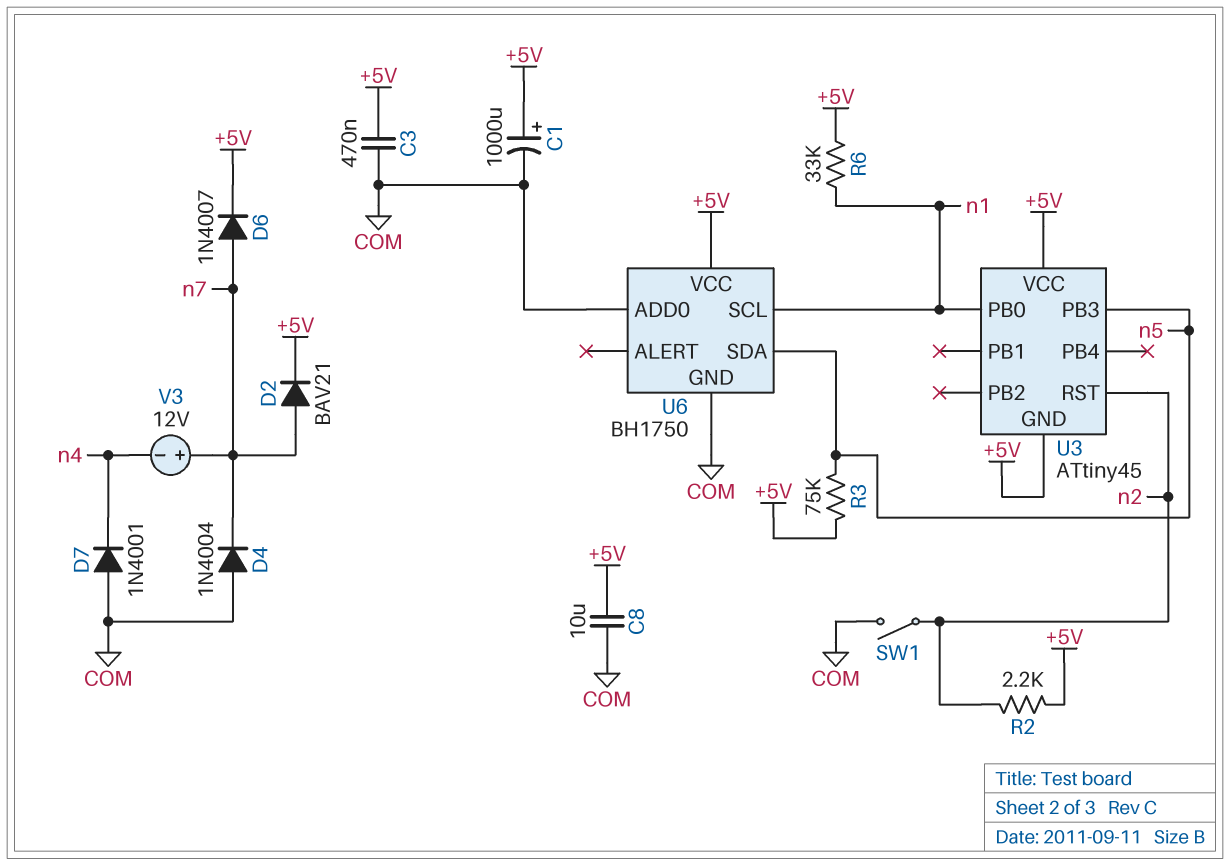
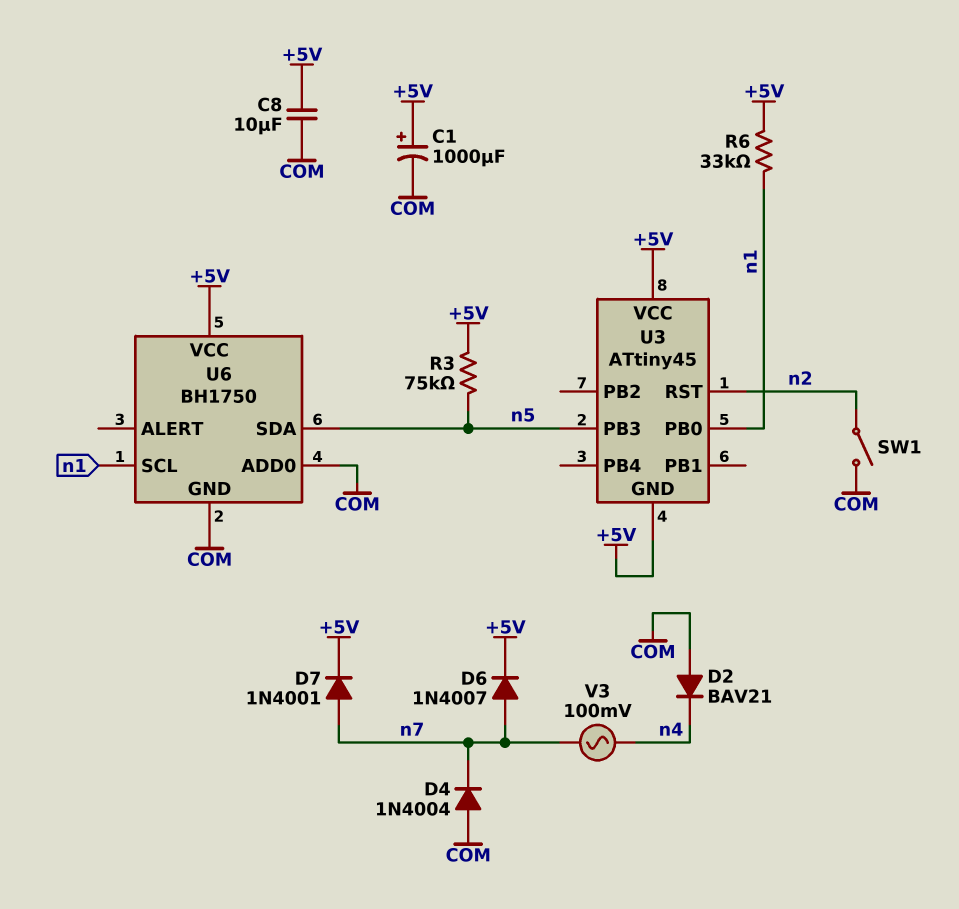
C3: 470nF (+5V, COM) -> none
D2: diode BAV21 (A n7, K +5V) -> diode BAV21 (A COM, K n4)
D7: diode 1N4001 (A COM, K n4) -> diode 1N4001 (A n7, K +5V)
R2: 2.2k (+5V, n2) -> none
V3: 12V (plus n7, minus n4) -> AC 100mV (n4, n7)

